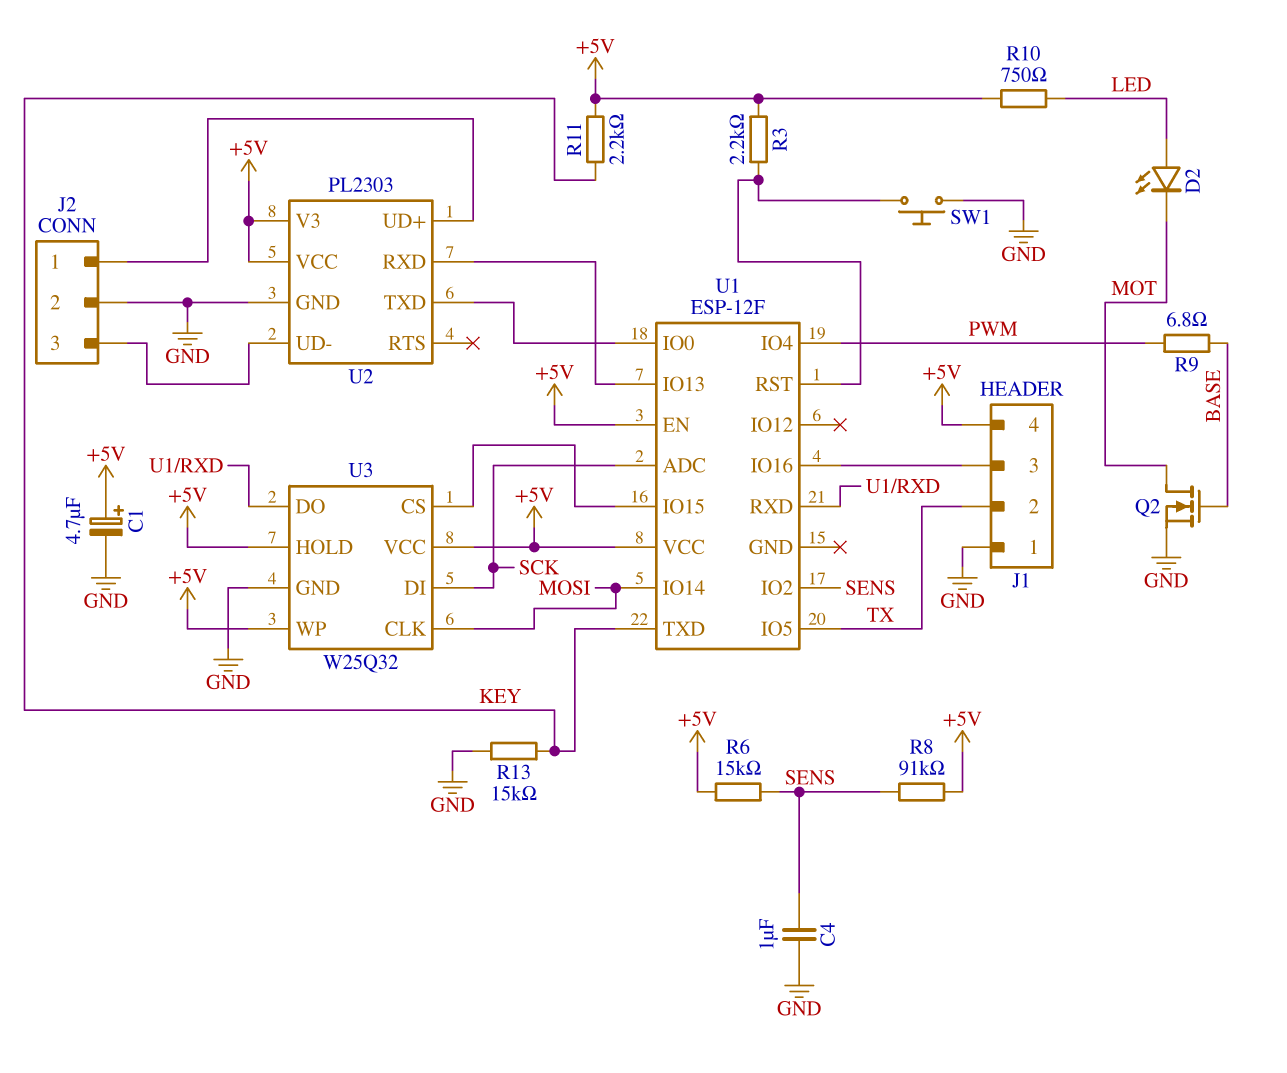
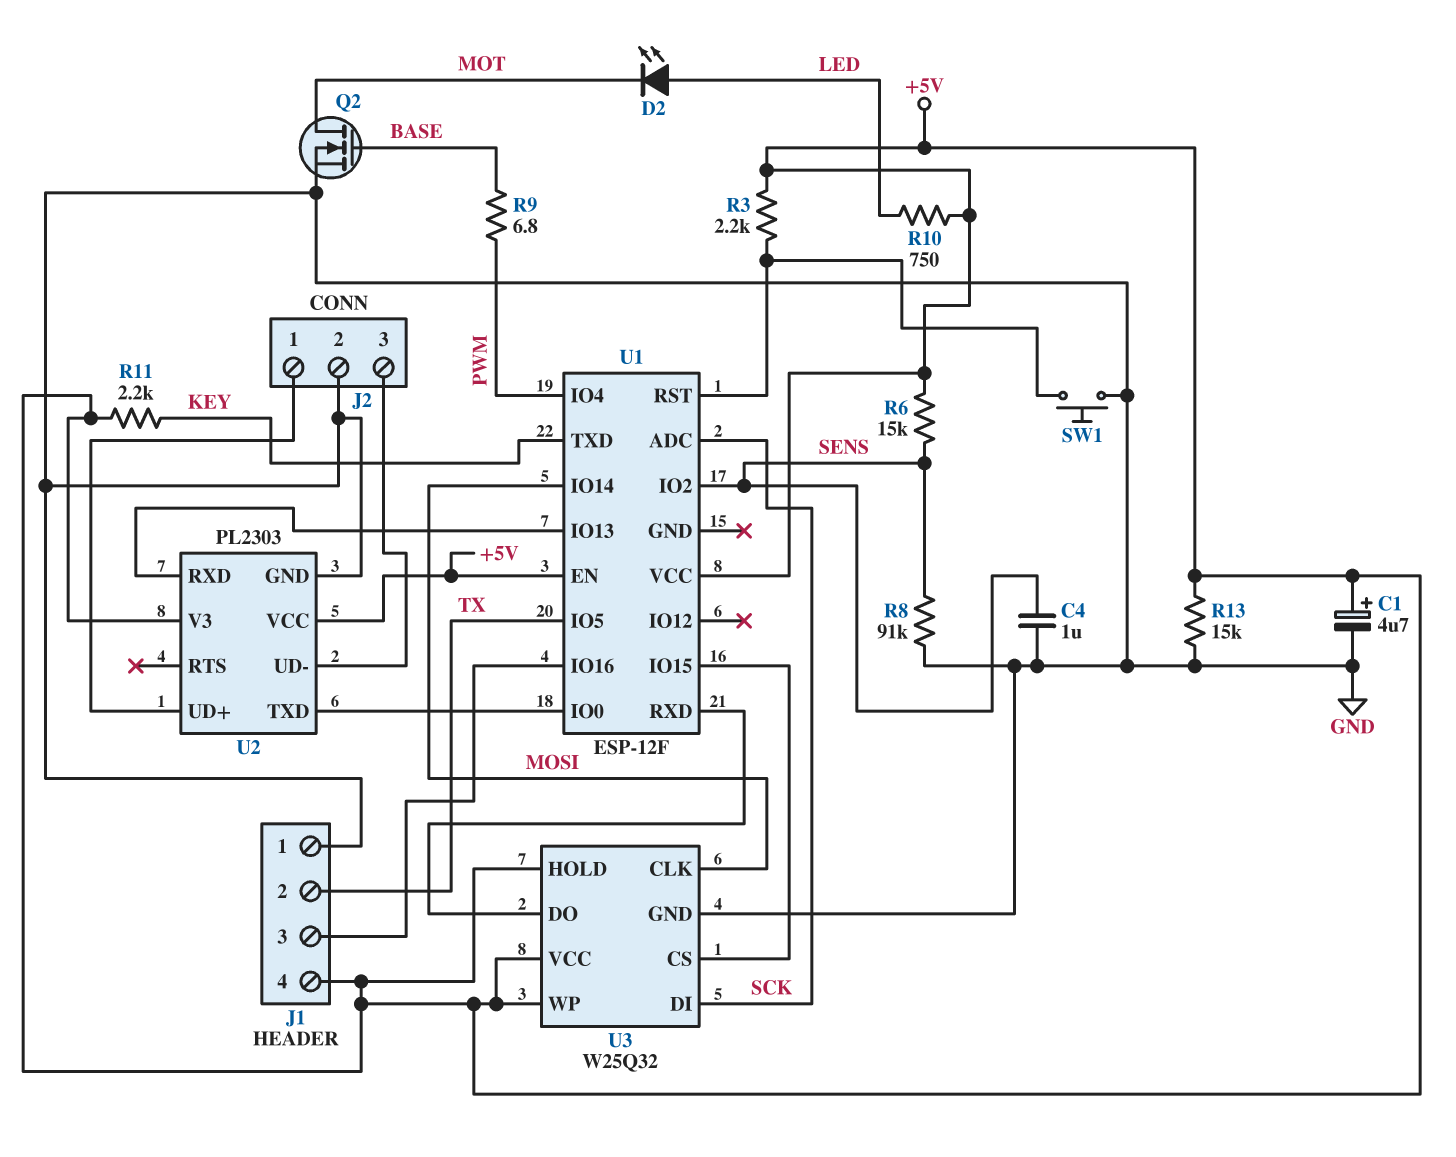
R8: 91k (+5V, SENS) -> 91k (GND, SENS)
R13: 15k (GND, KEY) -> 15k (+5V, GND)

